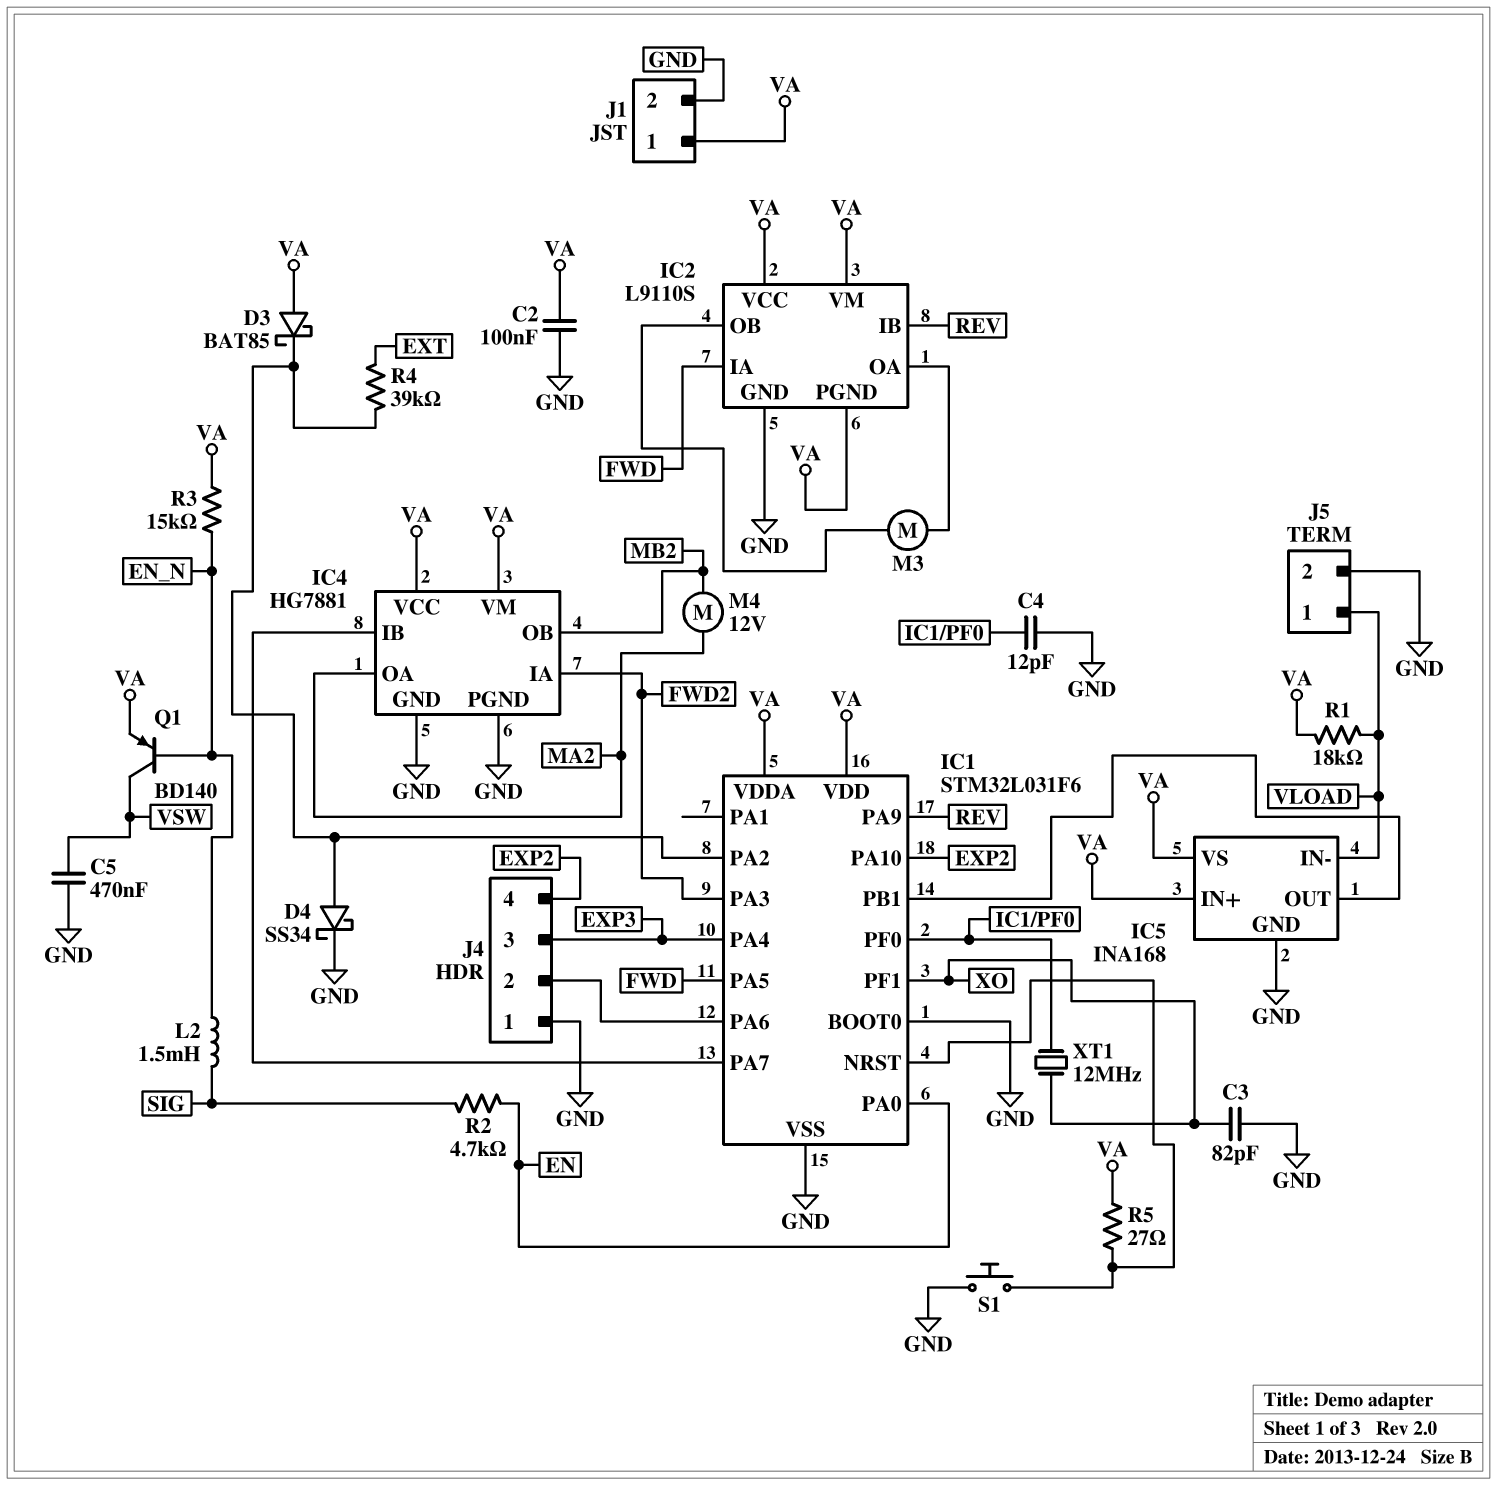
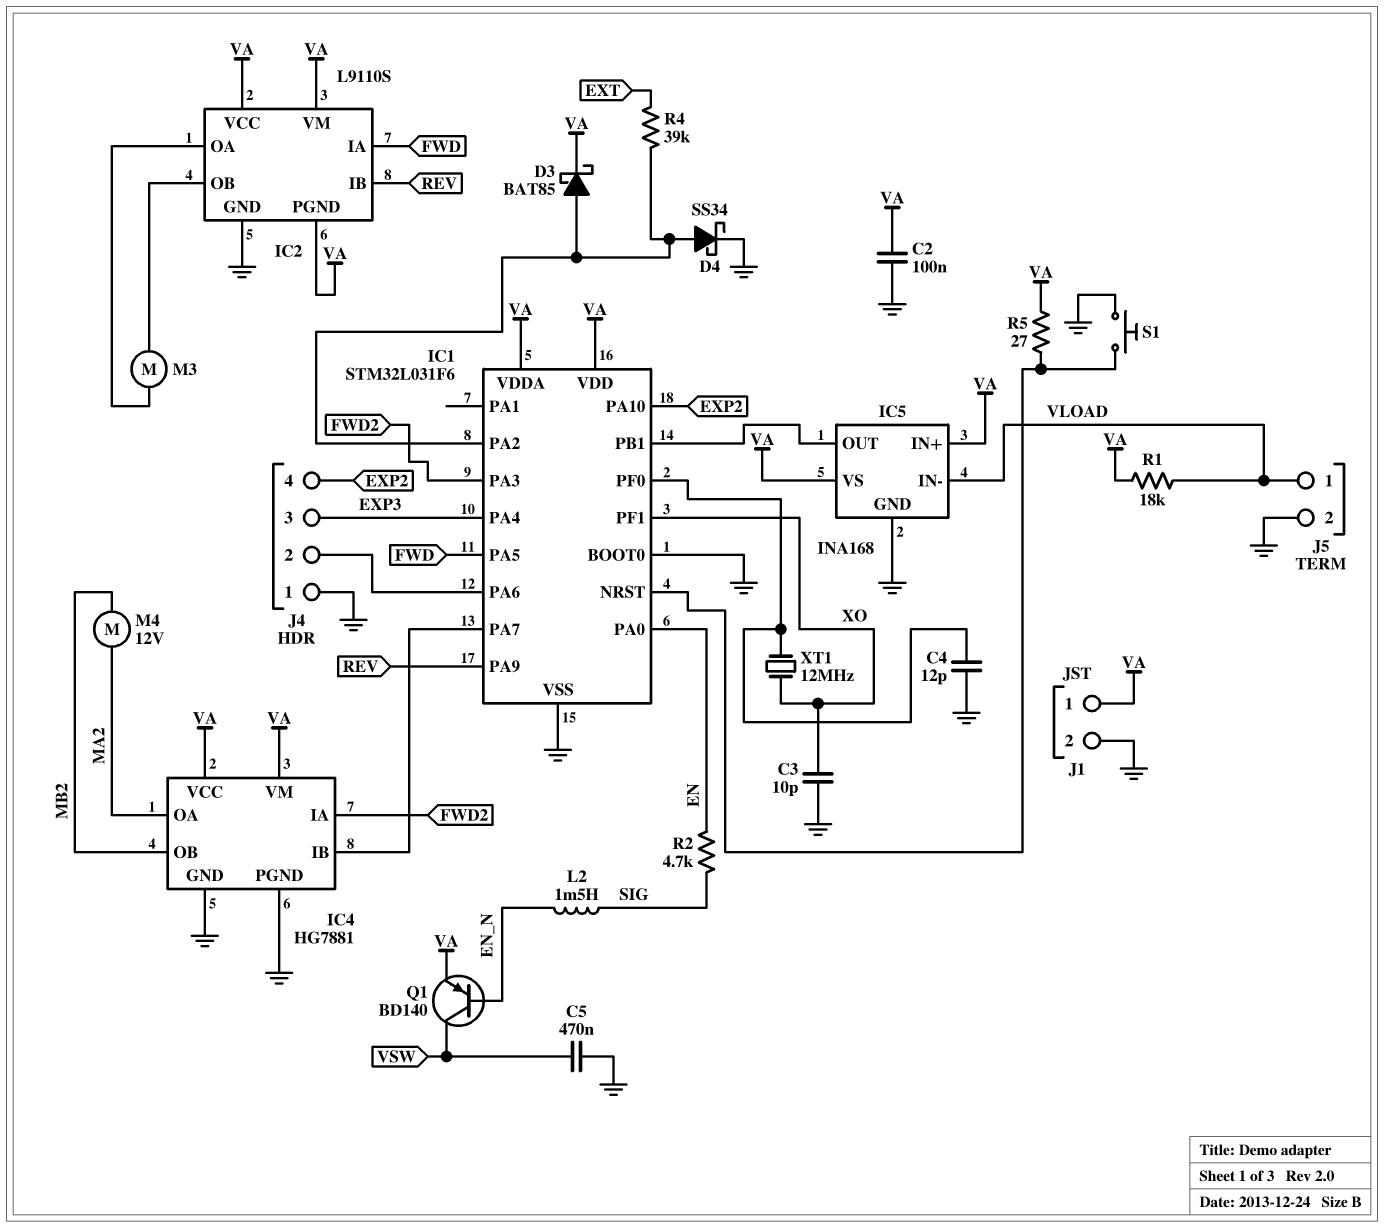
C3: 82pF (GND, XO) -> 10pF (GND, XO)
D3: schottky BAT85 (A VA, K IC1/PA2) -> schottky BAT85 (A IC1/PA2, K VA)
R3: 15k (EN_N, VA) -> none

